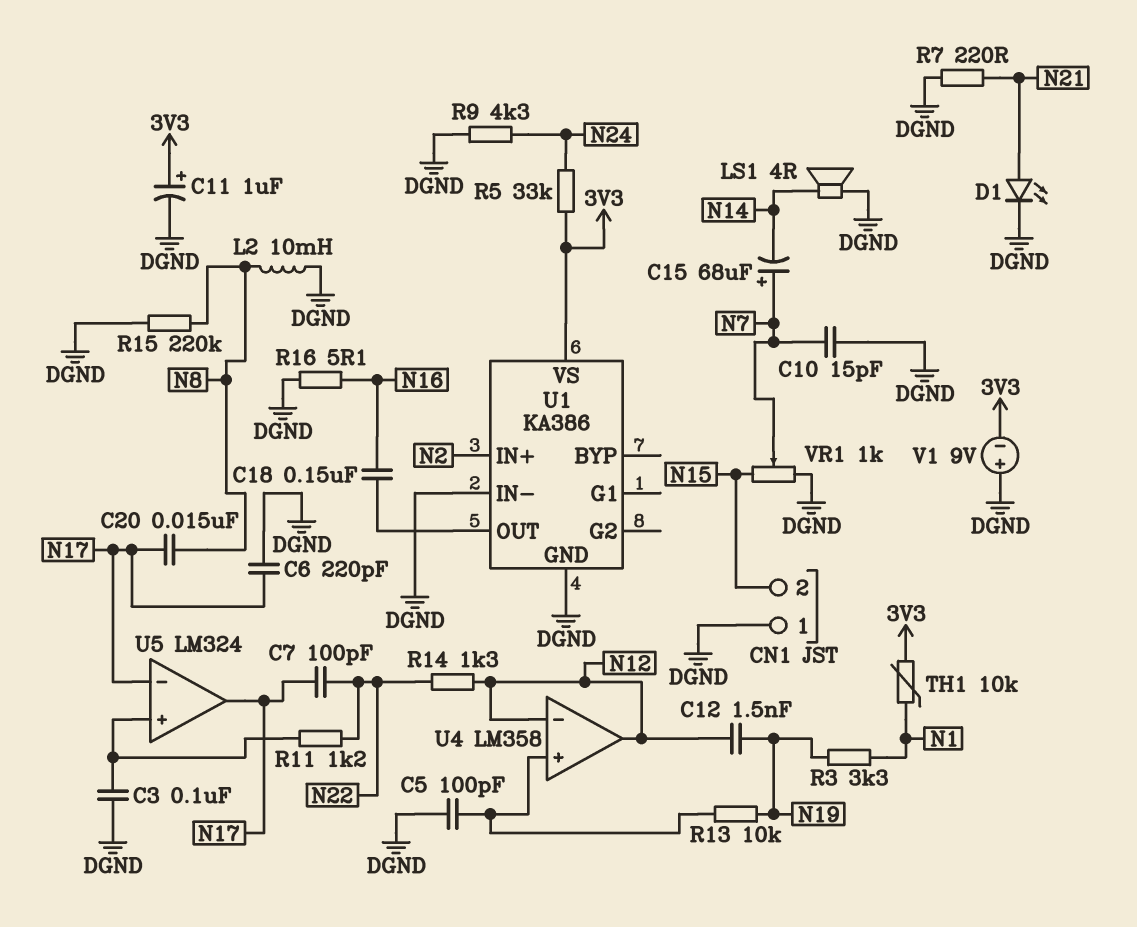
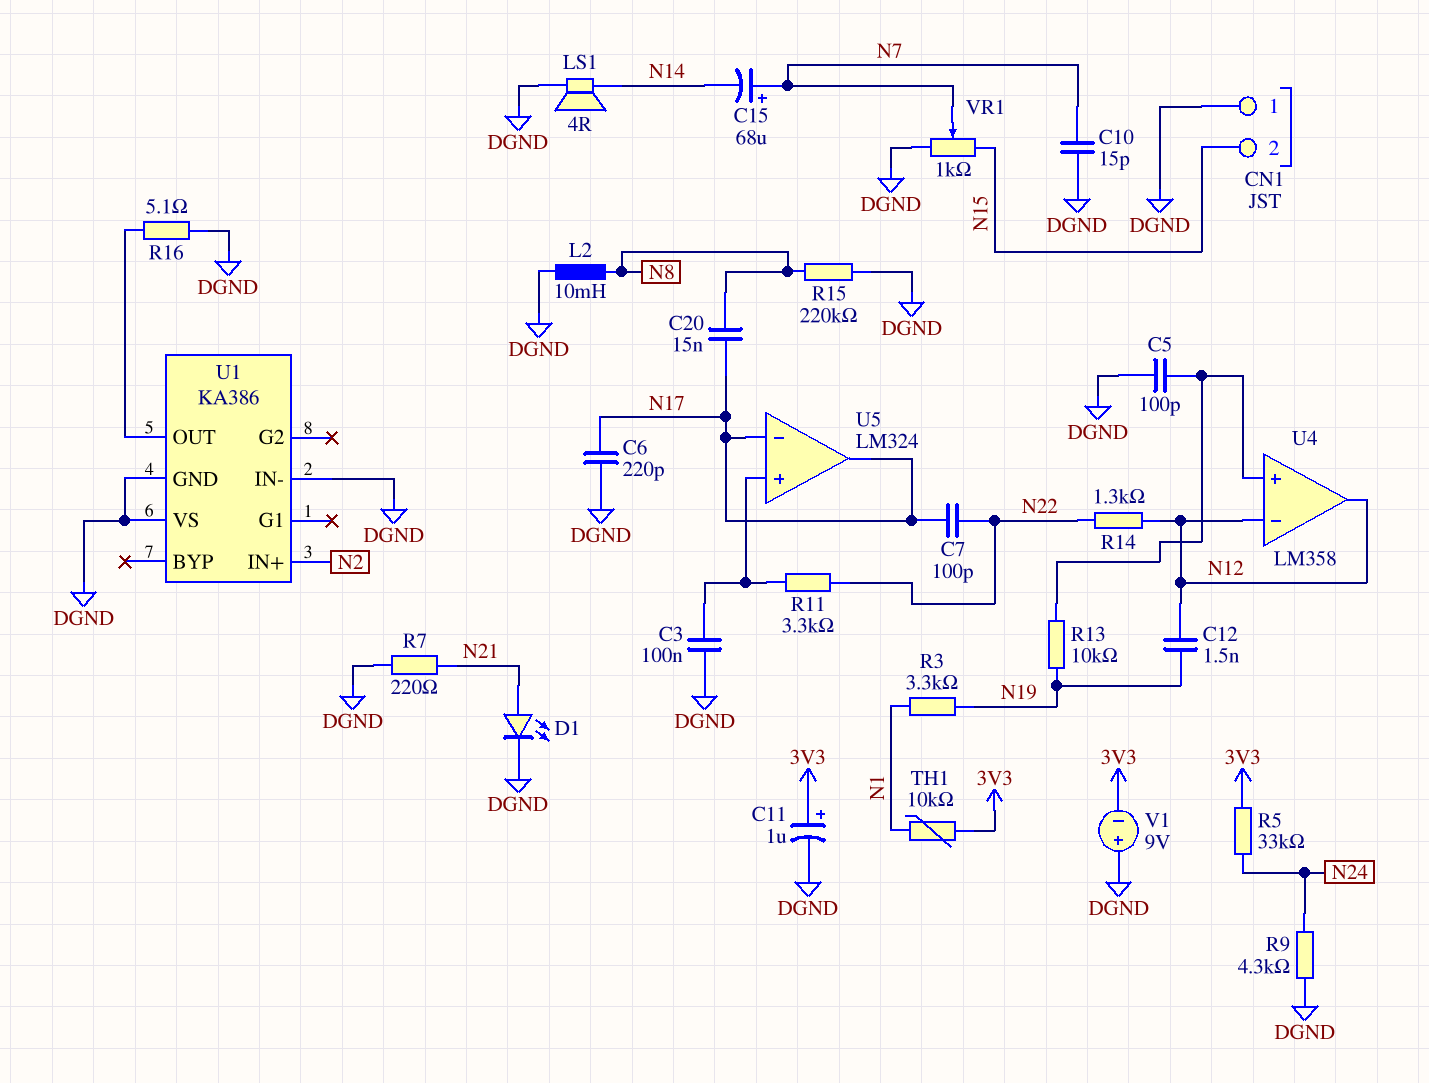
C18: 150nF (N16, U1/OUT) -> none
R11: 1.2k (N22, U5/in+) -> 3.3k (N22, U5/in+)
R16: 5.1 (DGND, N16) -> 5.1 (DGND, U1/OUT)
U1 pin VS: 3V3 -> DGND

